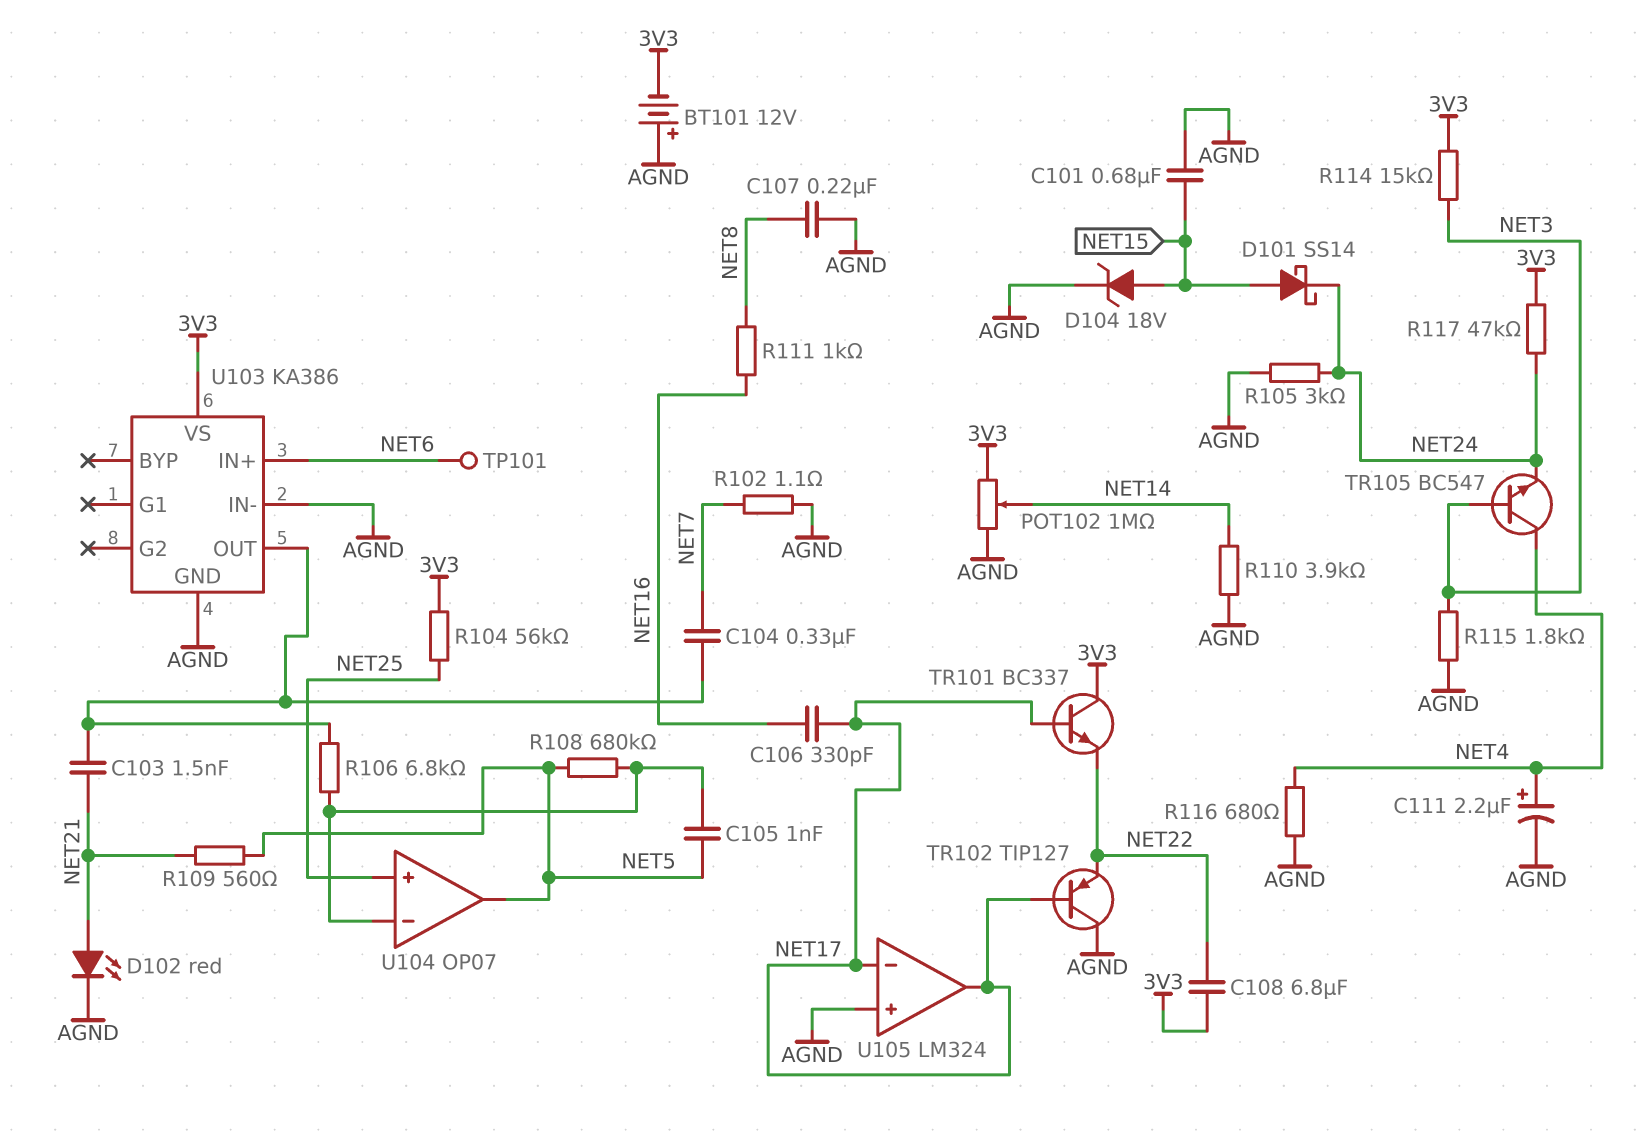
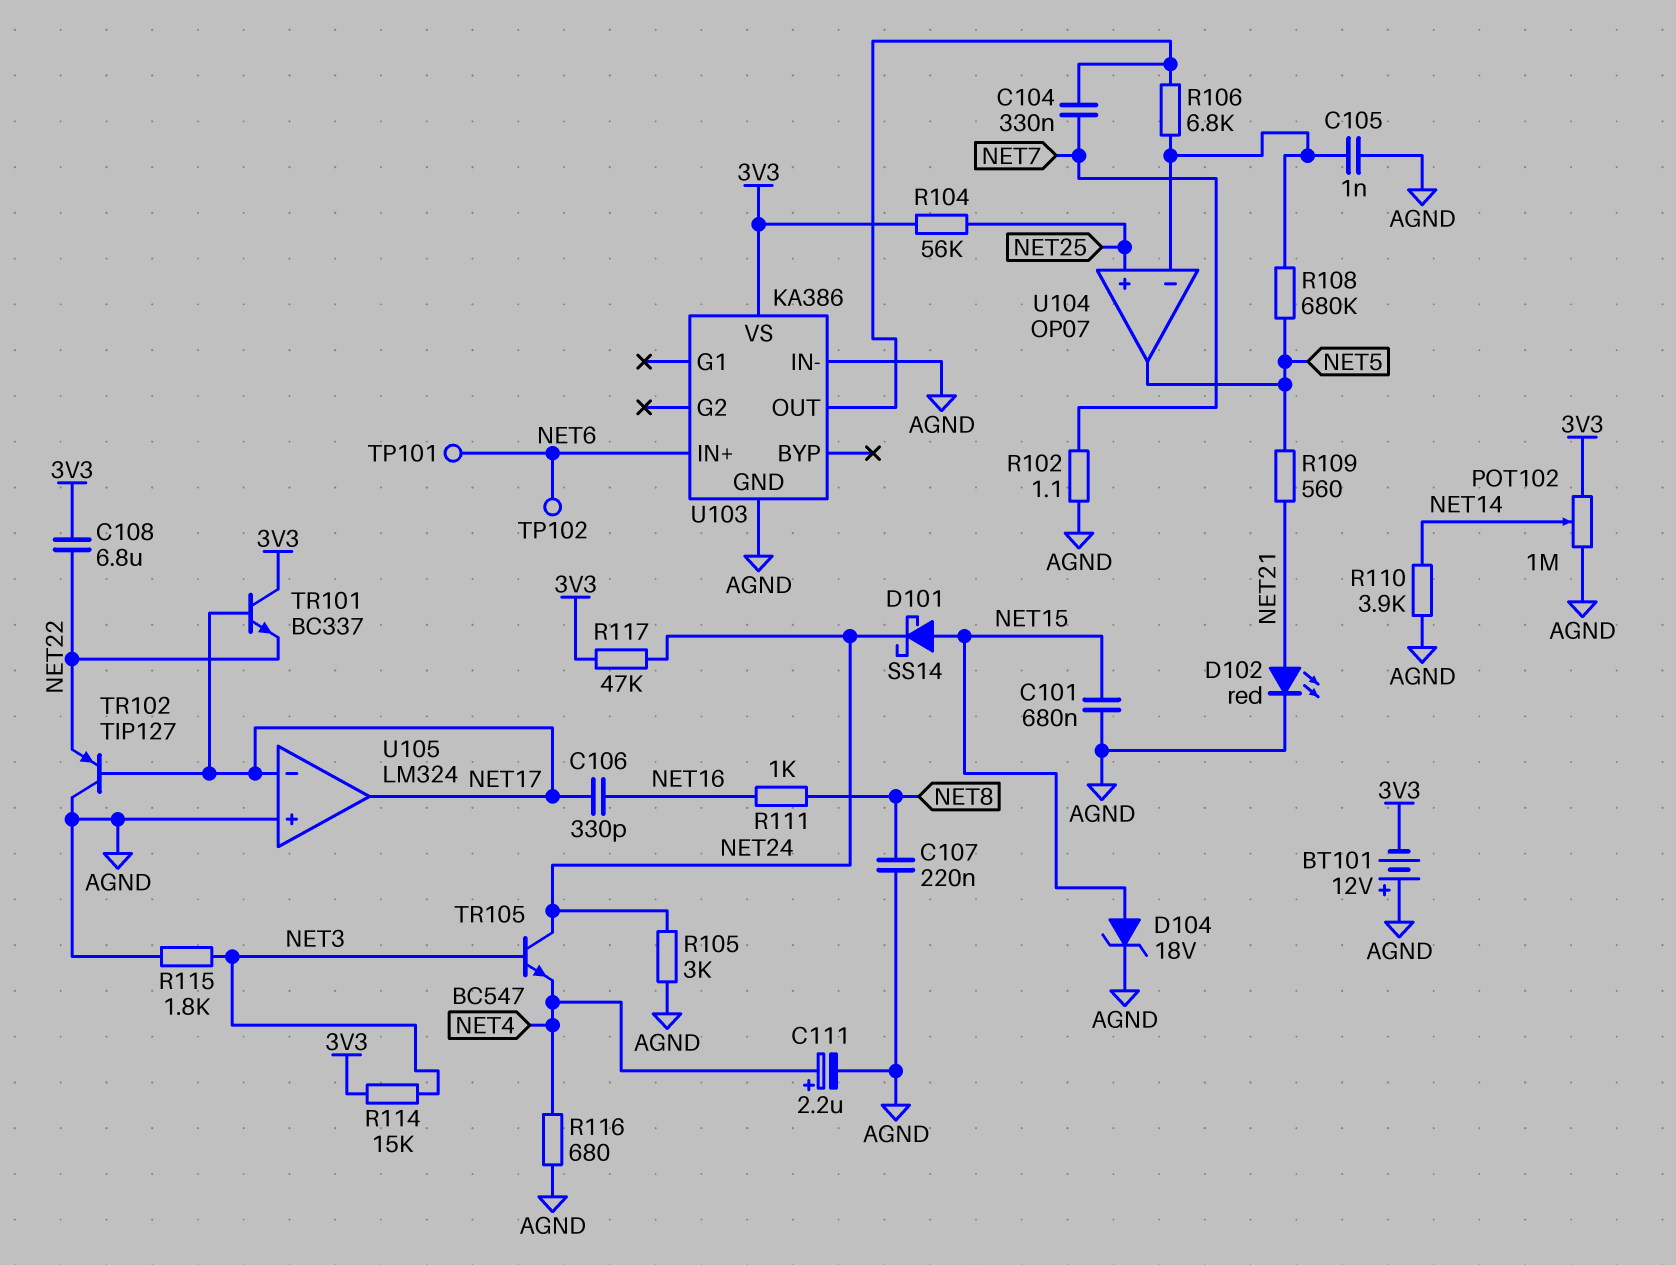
C103: 1.5nF (NET21, U103/OUT) -> none
C105: 1nF (NET5, U104/in-) -> 1nF (AGND, U104/in-)
TP102: none -> test point (NET6)
TR105: NPN BC547 (B NET3, C NET4, E NET24) -> NPN BC547 (B NET3, C NET24, E NET4)

